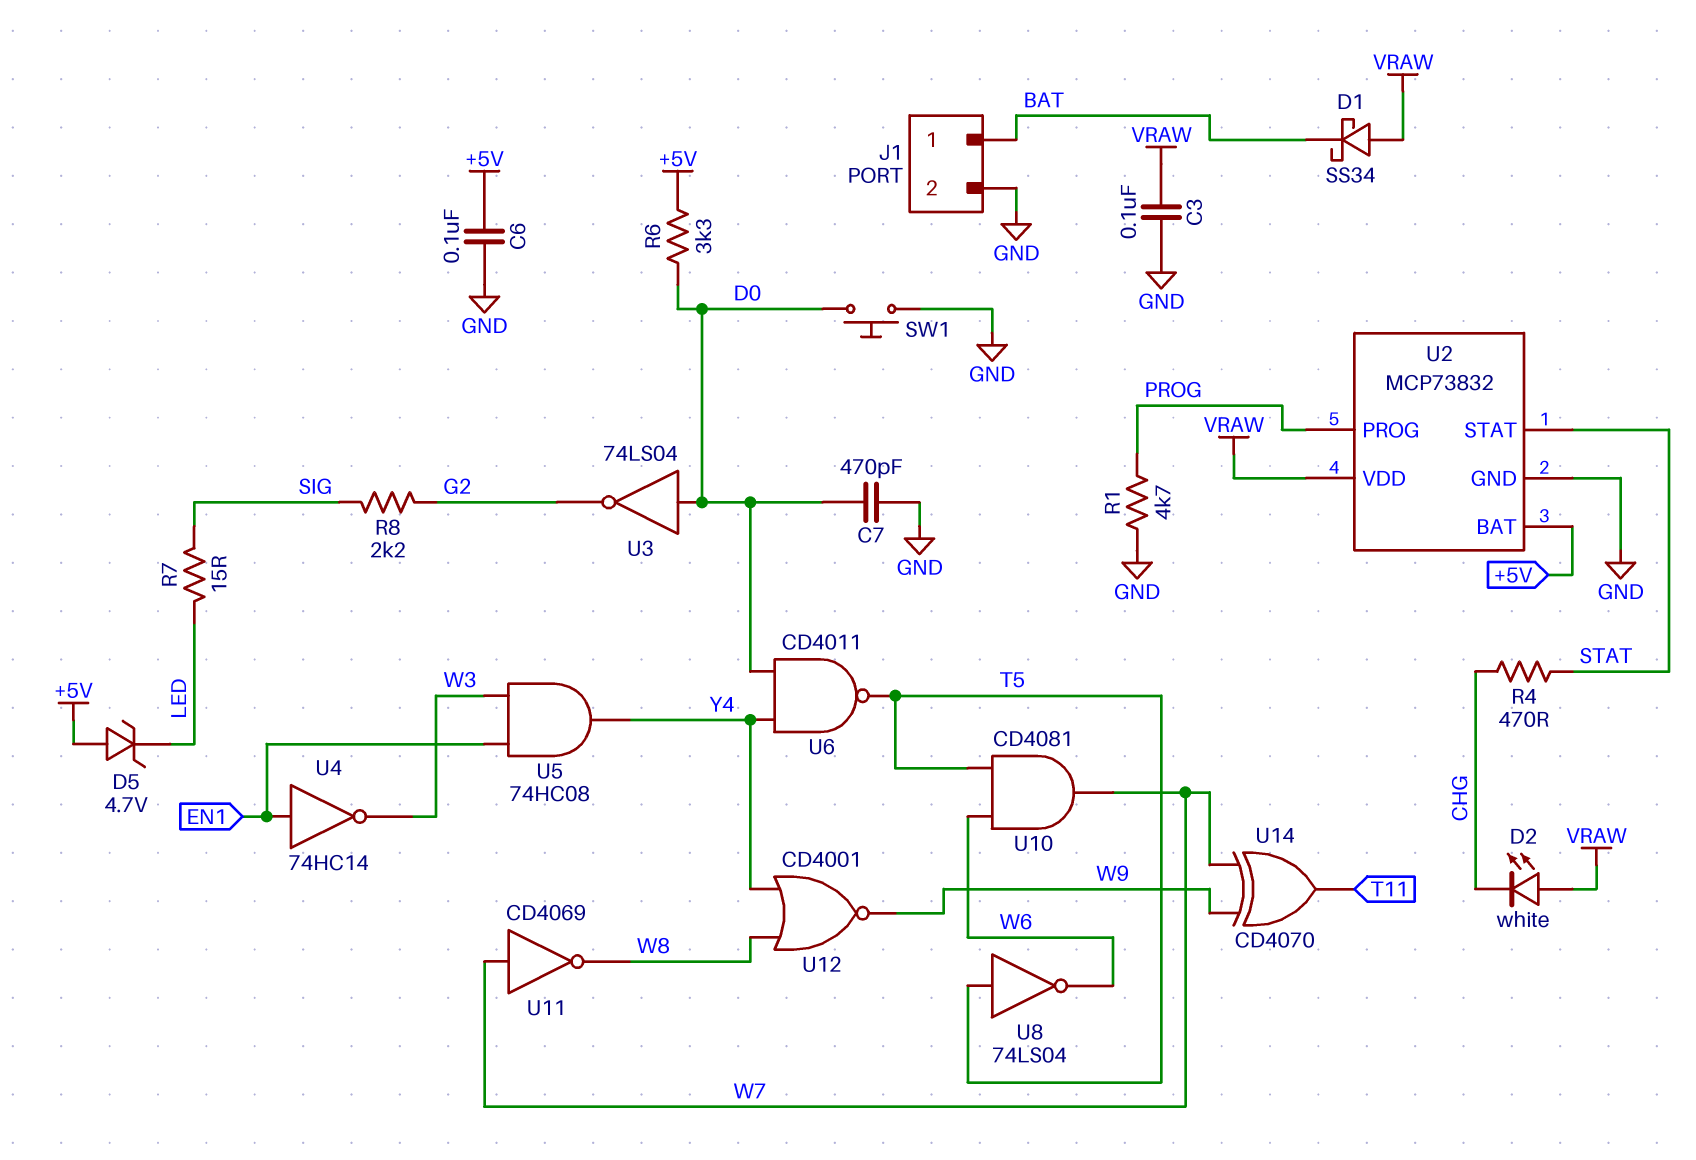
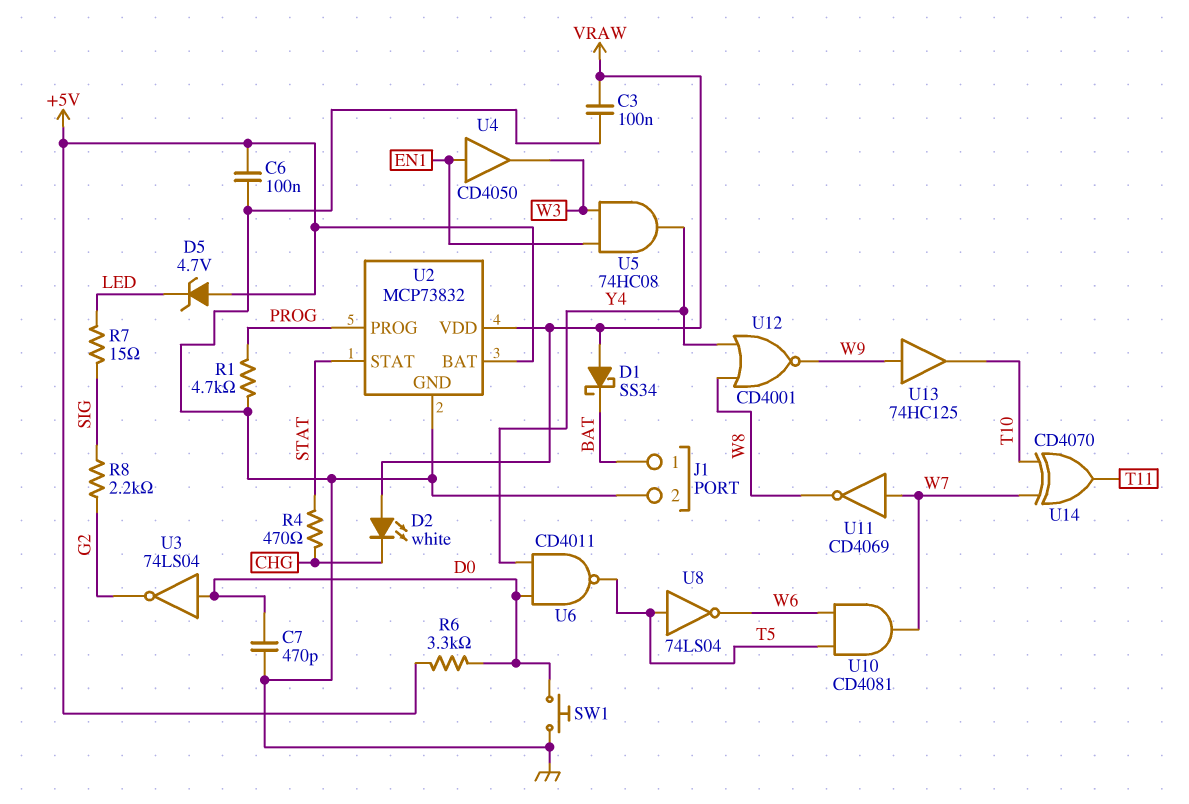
U4: NOT 74HC14 (in EN1, out W3) -> buffer CD4050 (in EN1, out W3)
U13: none -> buffer 74HC125 (in W9, out T10)
U14: XOR CD4070 (in W7, in W9, out T11) -> XOR CD4070 (in T10, in W7, out T11)

